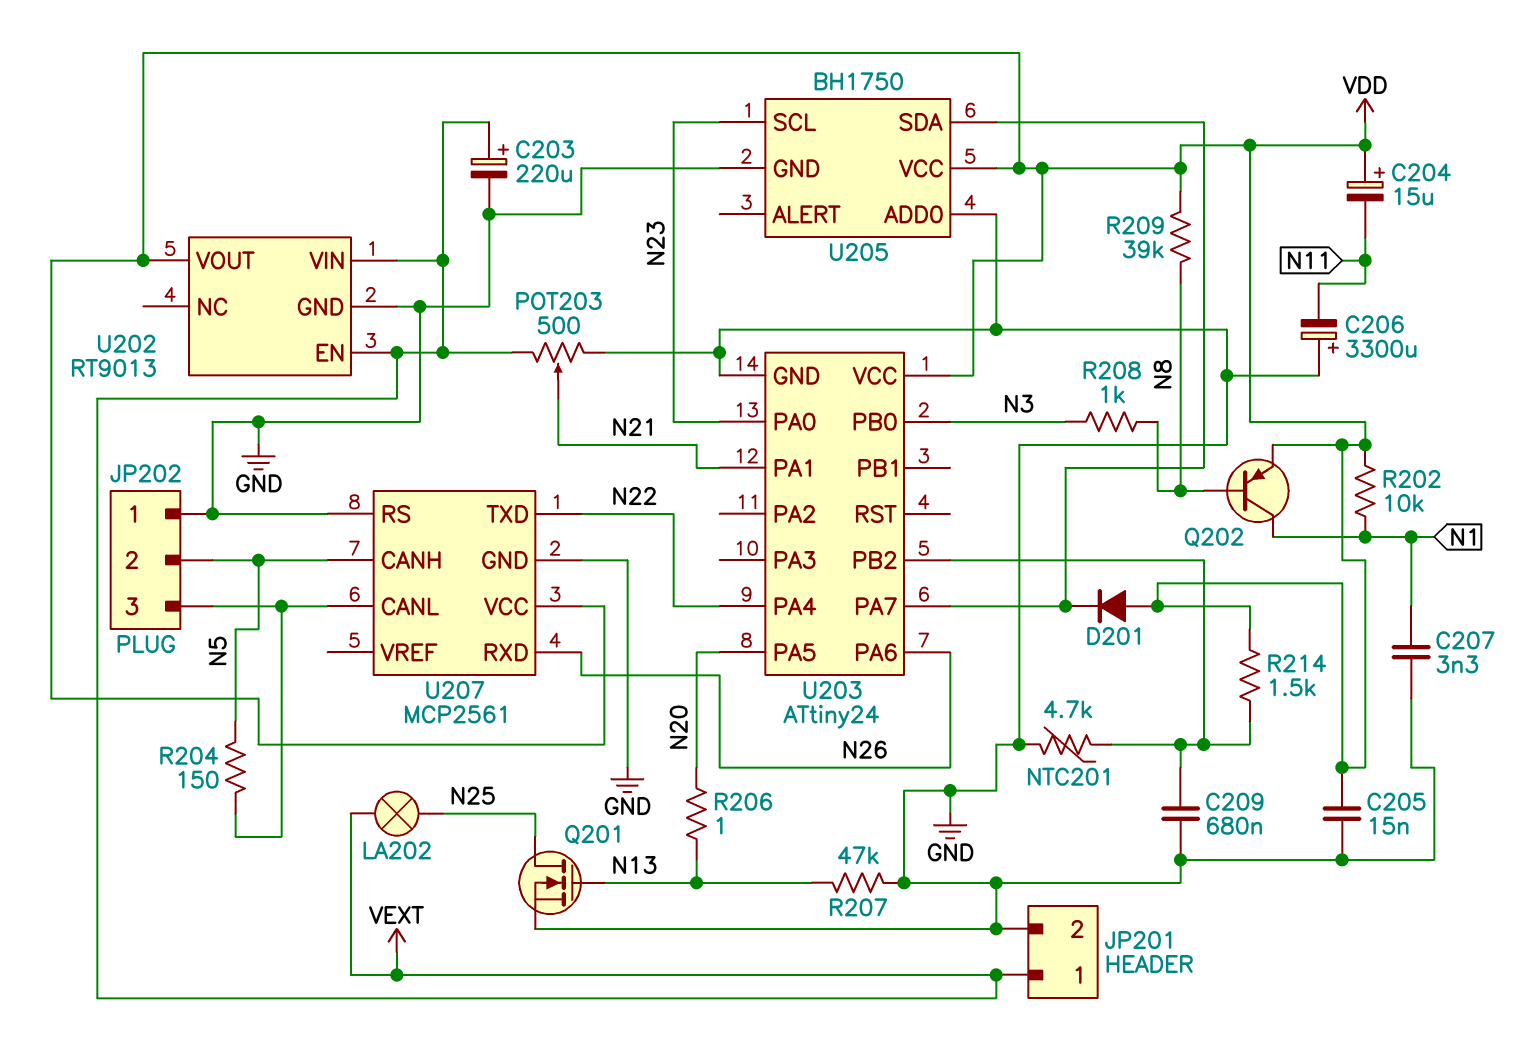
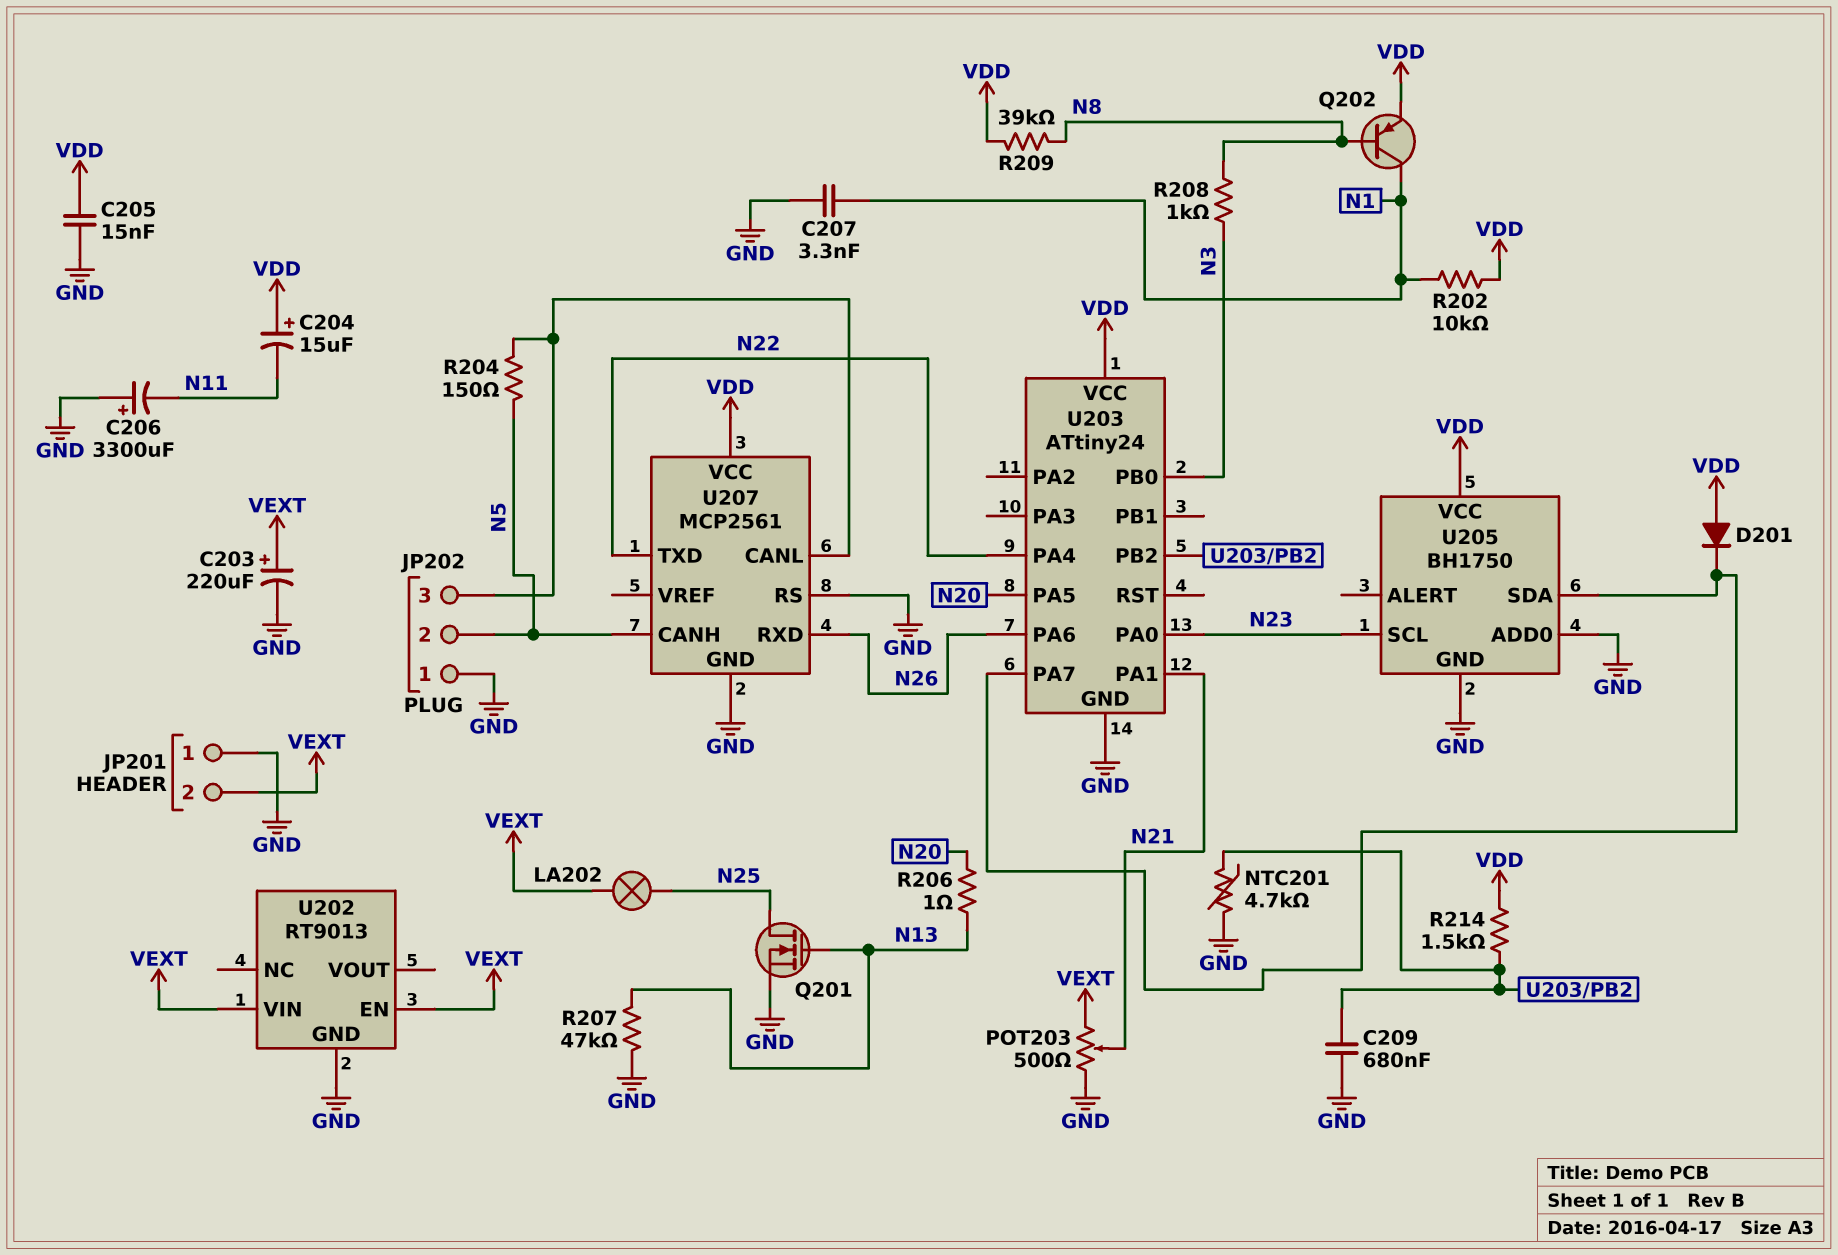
JP201 pin 1: VEXT -> GND
JP201 pin 2: GND -> VEXT
U202 pin VOUT: VDD -> none

